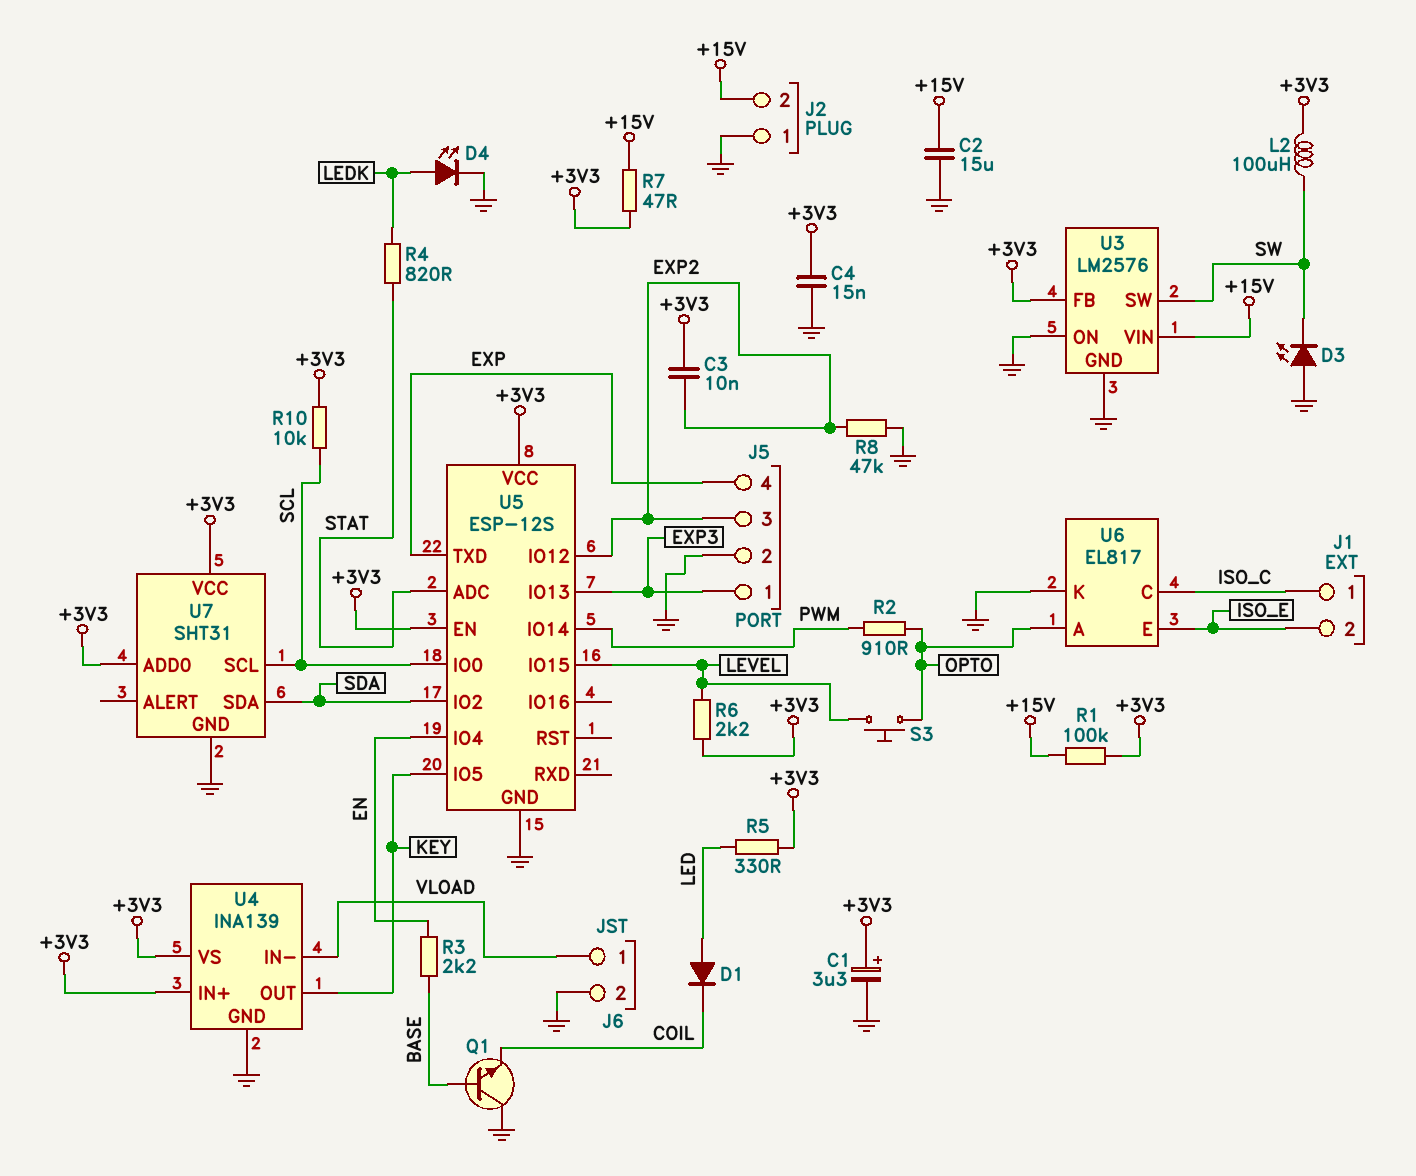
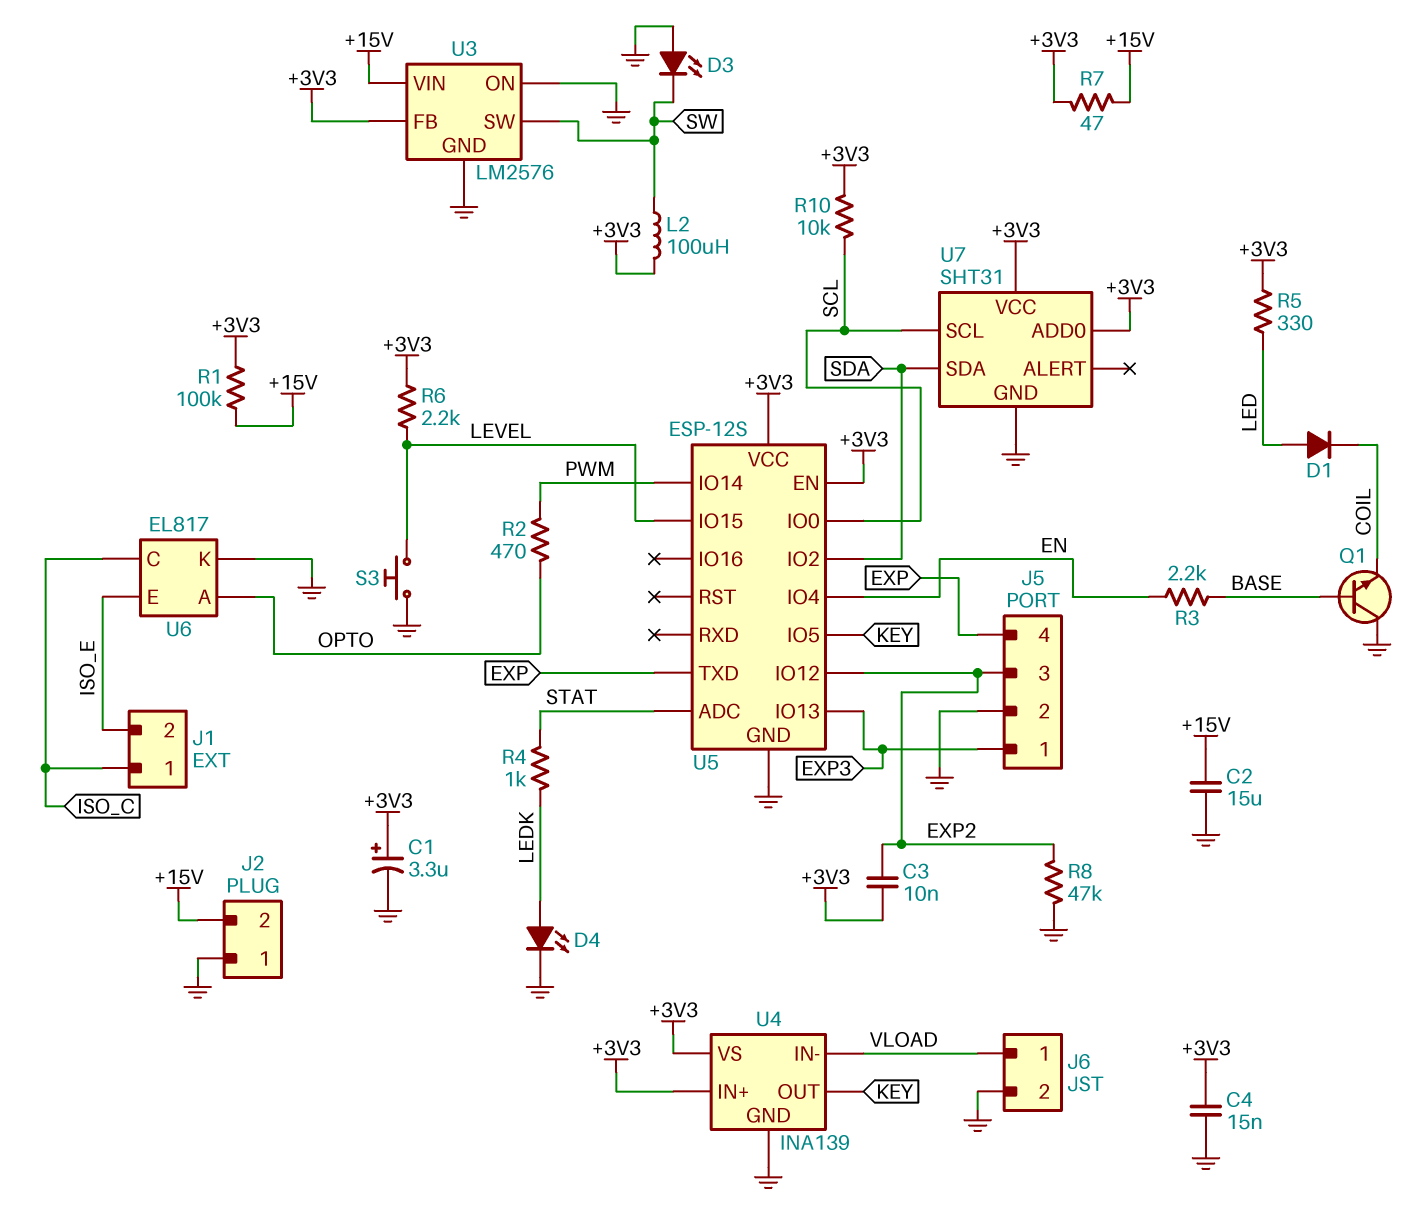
R2: 910 (OPTO, PWM) -> 470 (OPTO, PWM)
R4: 820 (LEDK, STAT) -> 1k (LEDK, STAT)
S3: button (LEVEL, OPTO) -> button (GND, LEVEL)

